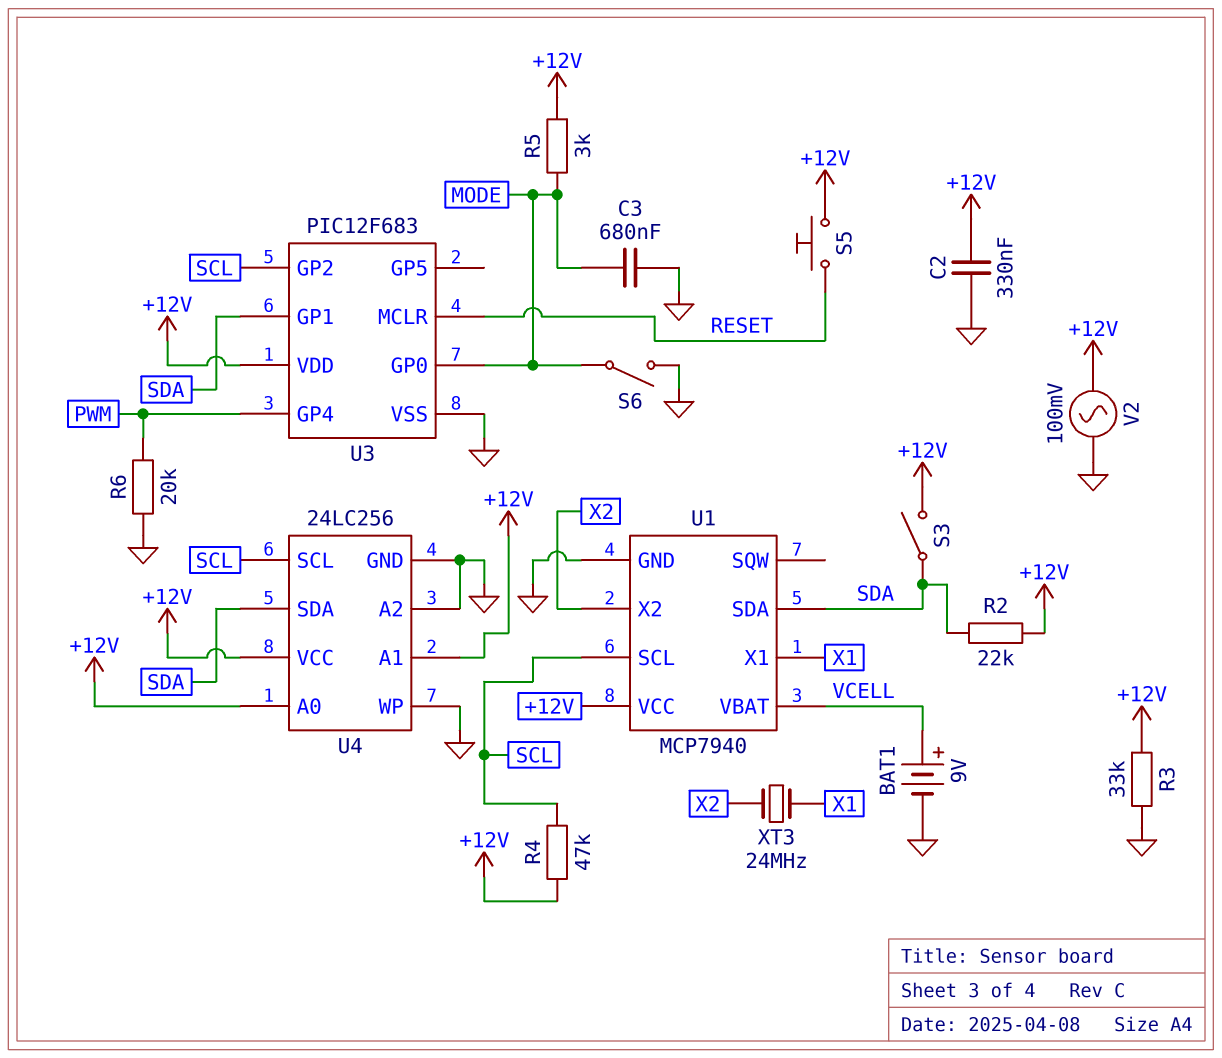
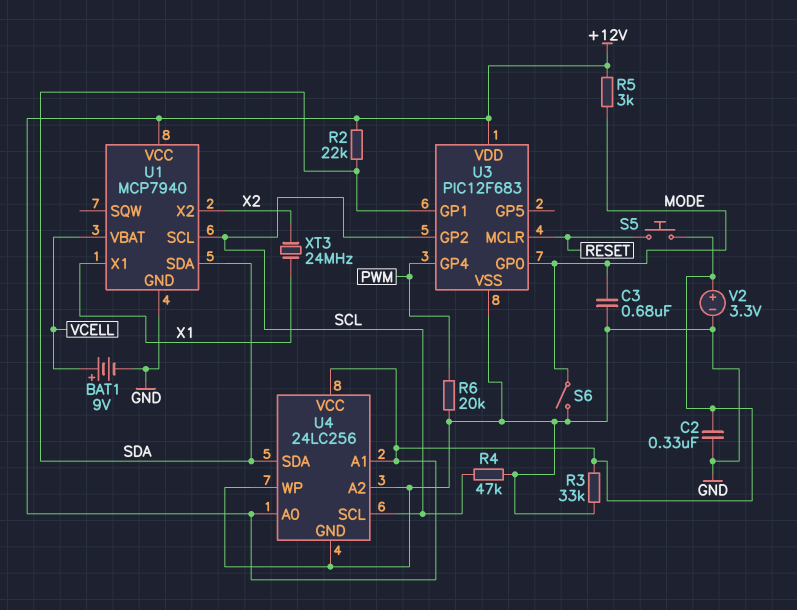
R4: 47k (+12V, SCL) -> 47k (GND, SCL)
S3: switch (+12V, SDA) -> none
V2: AC 100mV (+12V, GND) -> 3.3V (plus +12V, minus GND)

